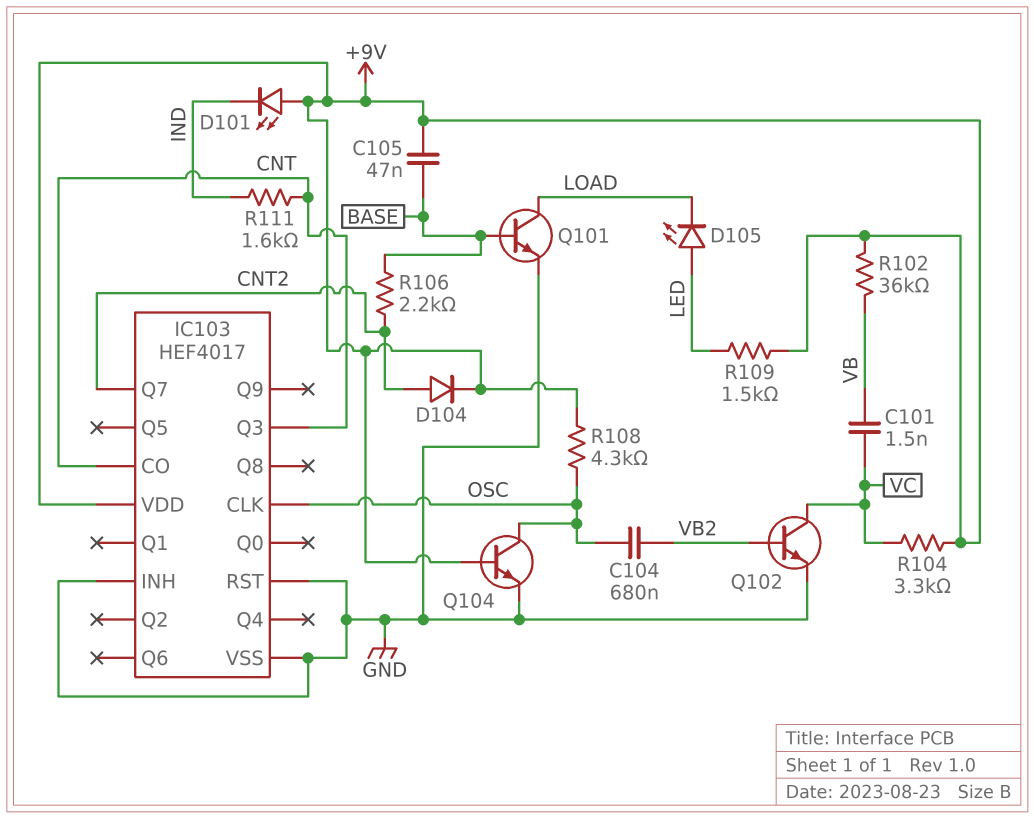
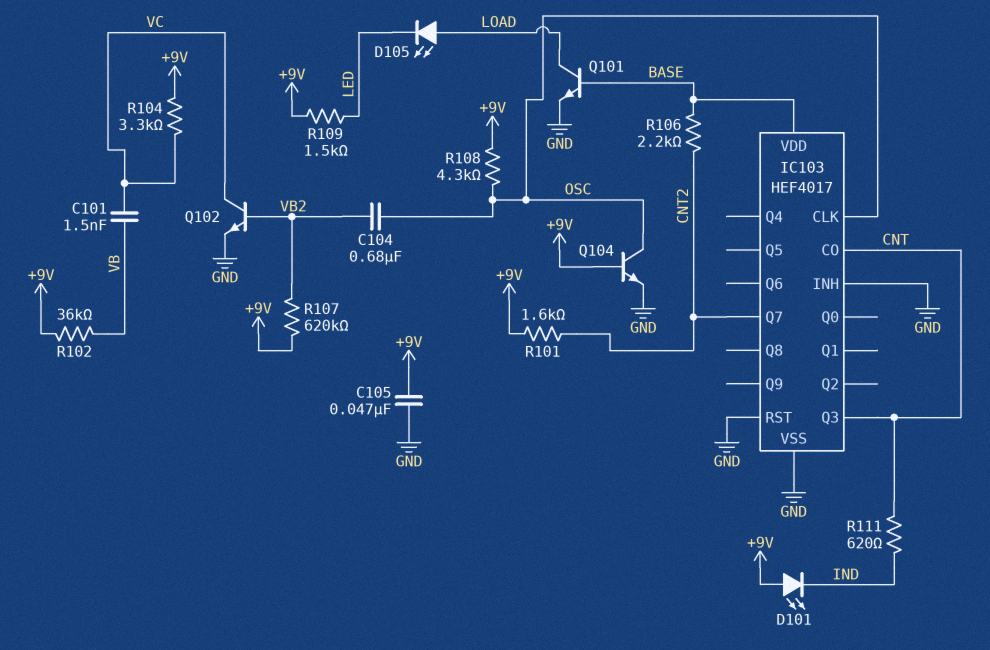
C105: 47nF (+9V, BASE) -> 47nF (+9V, GND)
D104: diode (A CNT2, K +9V) -> none
D105: LED (A LED, K LOAD) -> LED (A LOAD, K LED)
IC103 pin VDD: +9V -> BASE
R101: none -> 1.6k (+9V, CNT2)
R107: none -> 620k (+9V, VB2)
R111: 1.6k (CNT, IND) -> 620 (CNT, IND)

